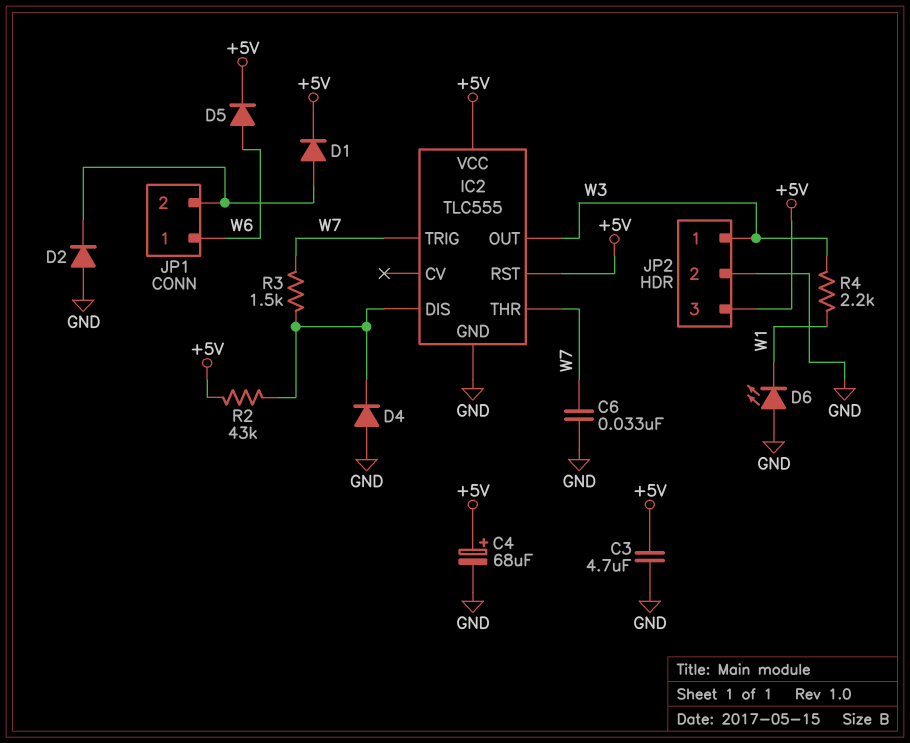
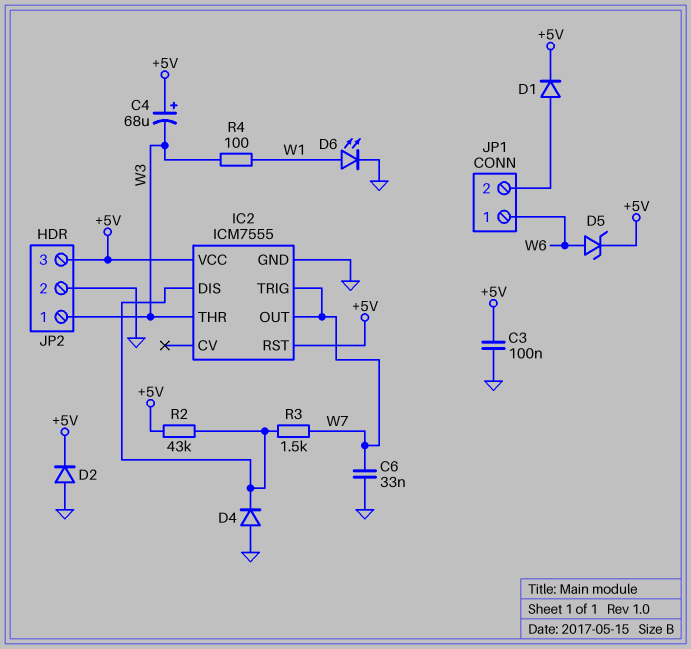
C3: 4.7uF (+5V, GND) -> 100nF (+5V, GND)
C4: 68uF (plus +5V, minus GND) -> 68uF (plus +5V, minus W3)
D2: diode (A GND, K JP1/2) -> diode (A GND, K +5V)
D5: diode (A W6, K +5V) -> zener (A W6, K +5V)
D6: LED (A GND, K W1) -> LED (A W1, K GND)
IC2: TLC555 -> ICM7555
IC2 pin OUT: W3 -> W7
IC2 pin THR: W7 -> W3
R4: 2.2k (W1, W3) -> 100 (W1, W3)

